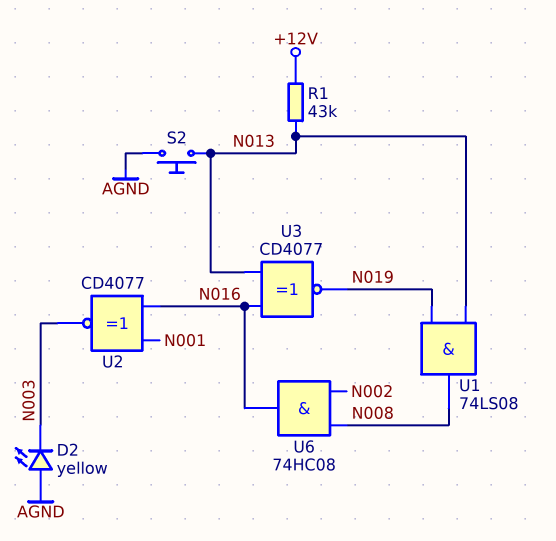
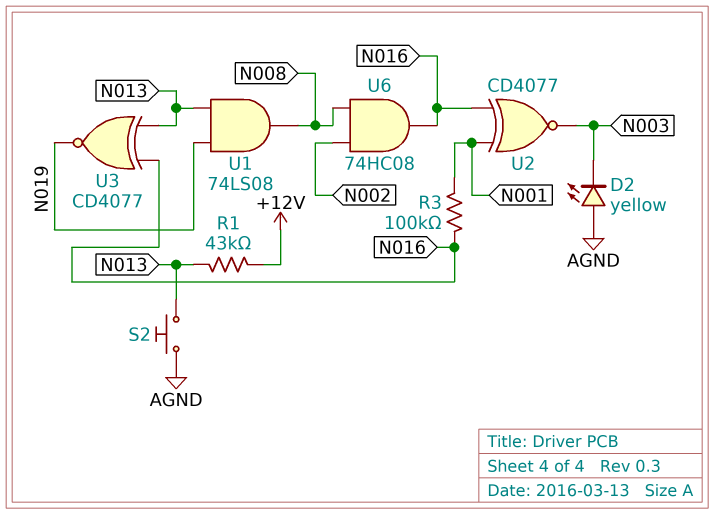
R3: none -> 100k (N001, N016)

